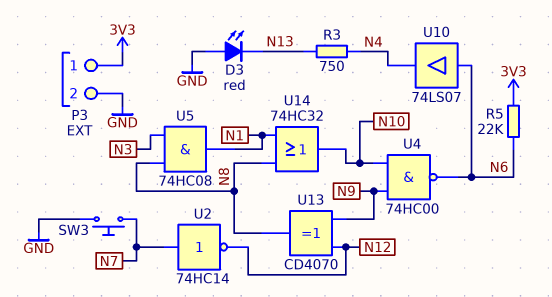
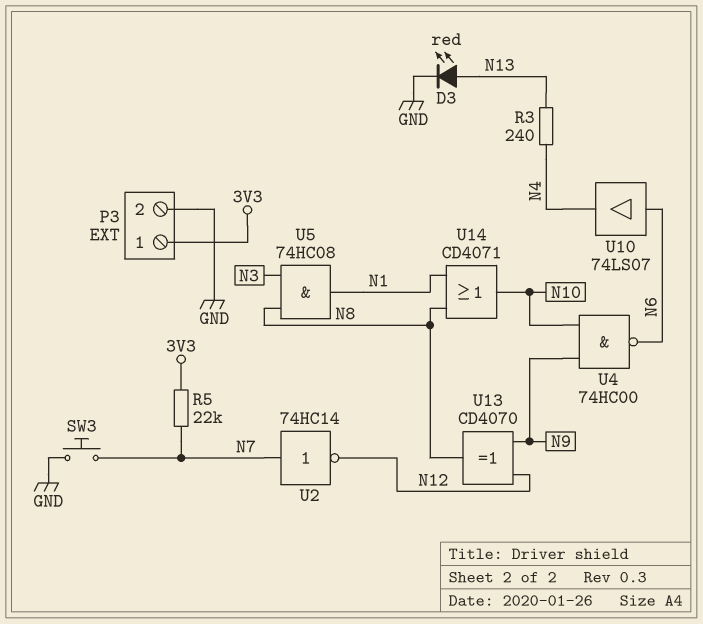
D3: LED red (A GND, K N13) -> LED red (A N13, K GND)
R3: 750 (N4, N13) -> 240 (N4, N13)
R5: 22k (3V3, N6) -> 22k (3V3, N7)
U14: OR 74HC32 (in N1, in N8, out N10) -> OR CD4071 (in N1, in N8, out N10)

